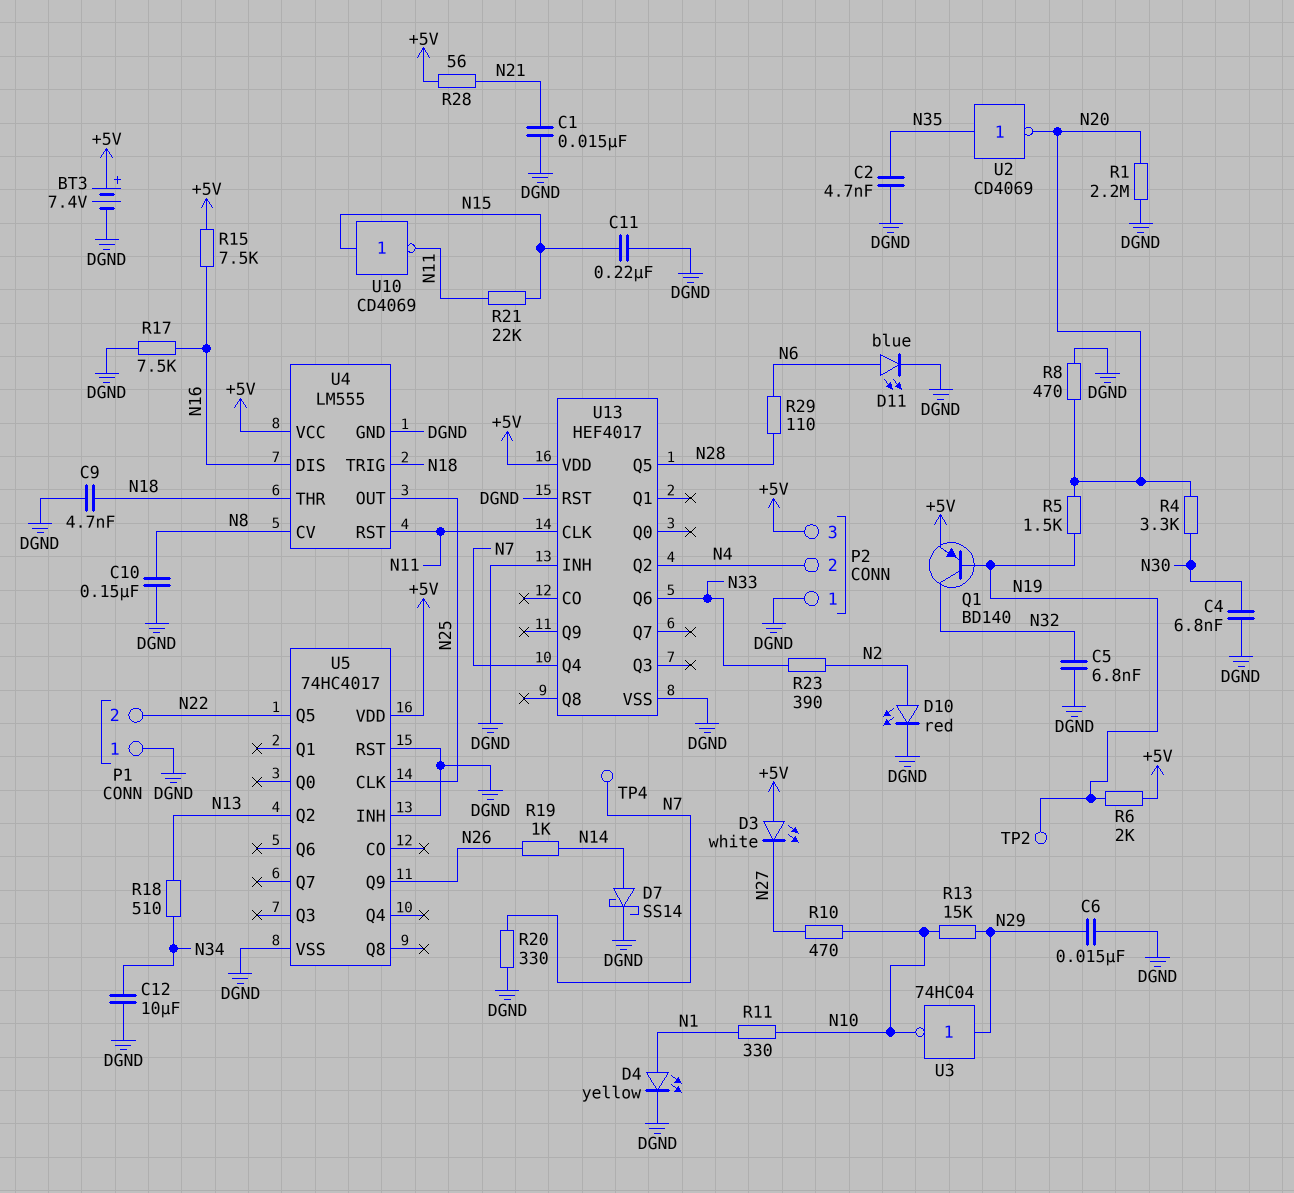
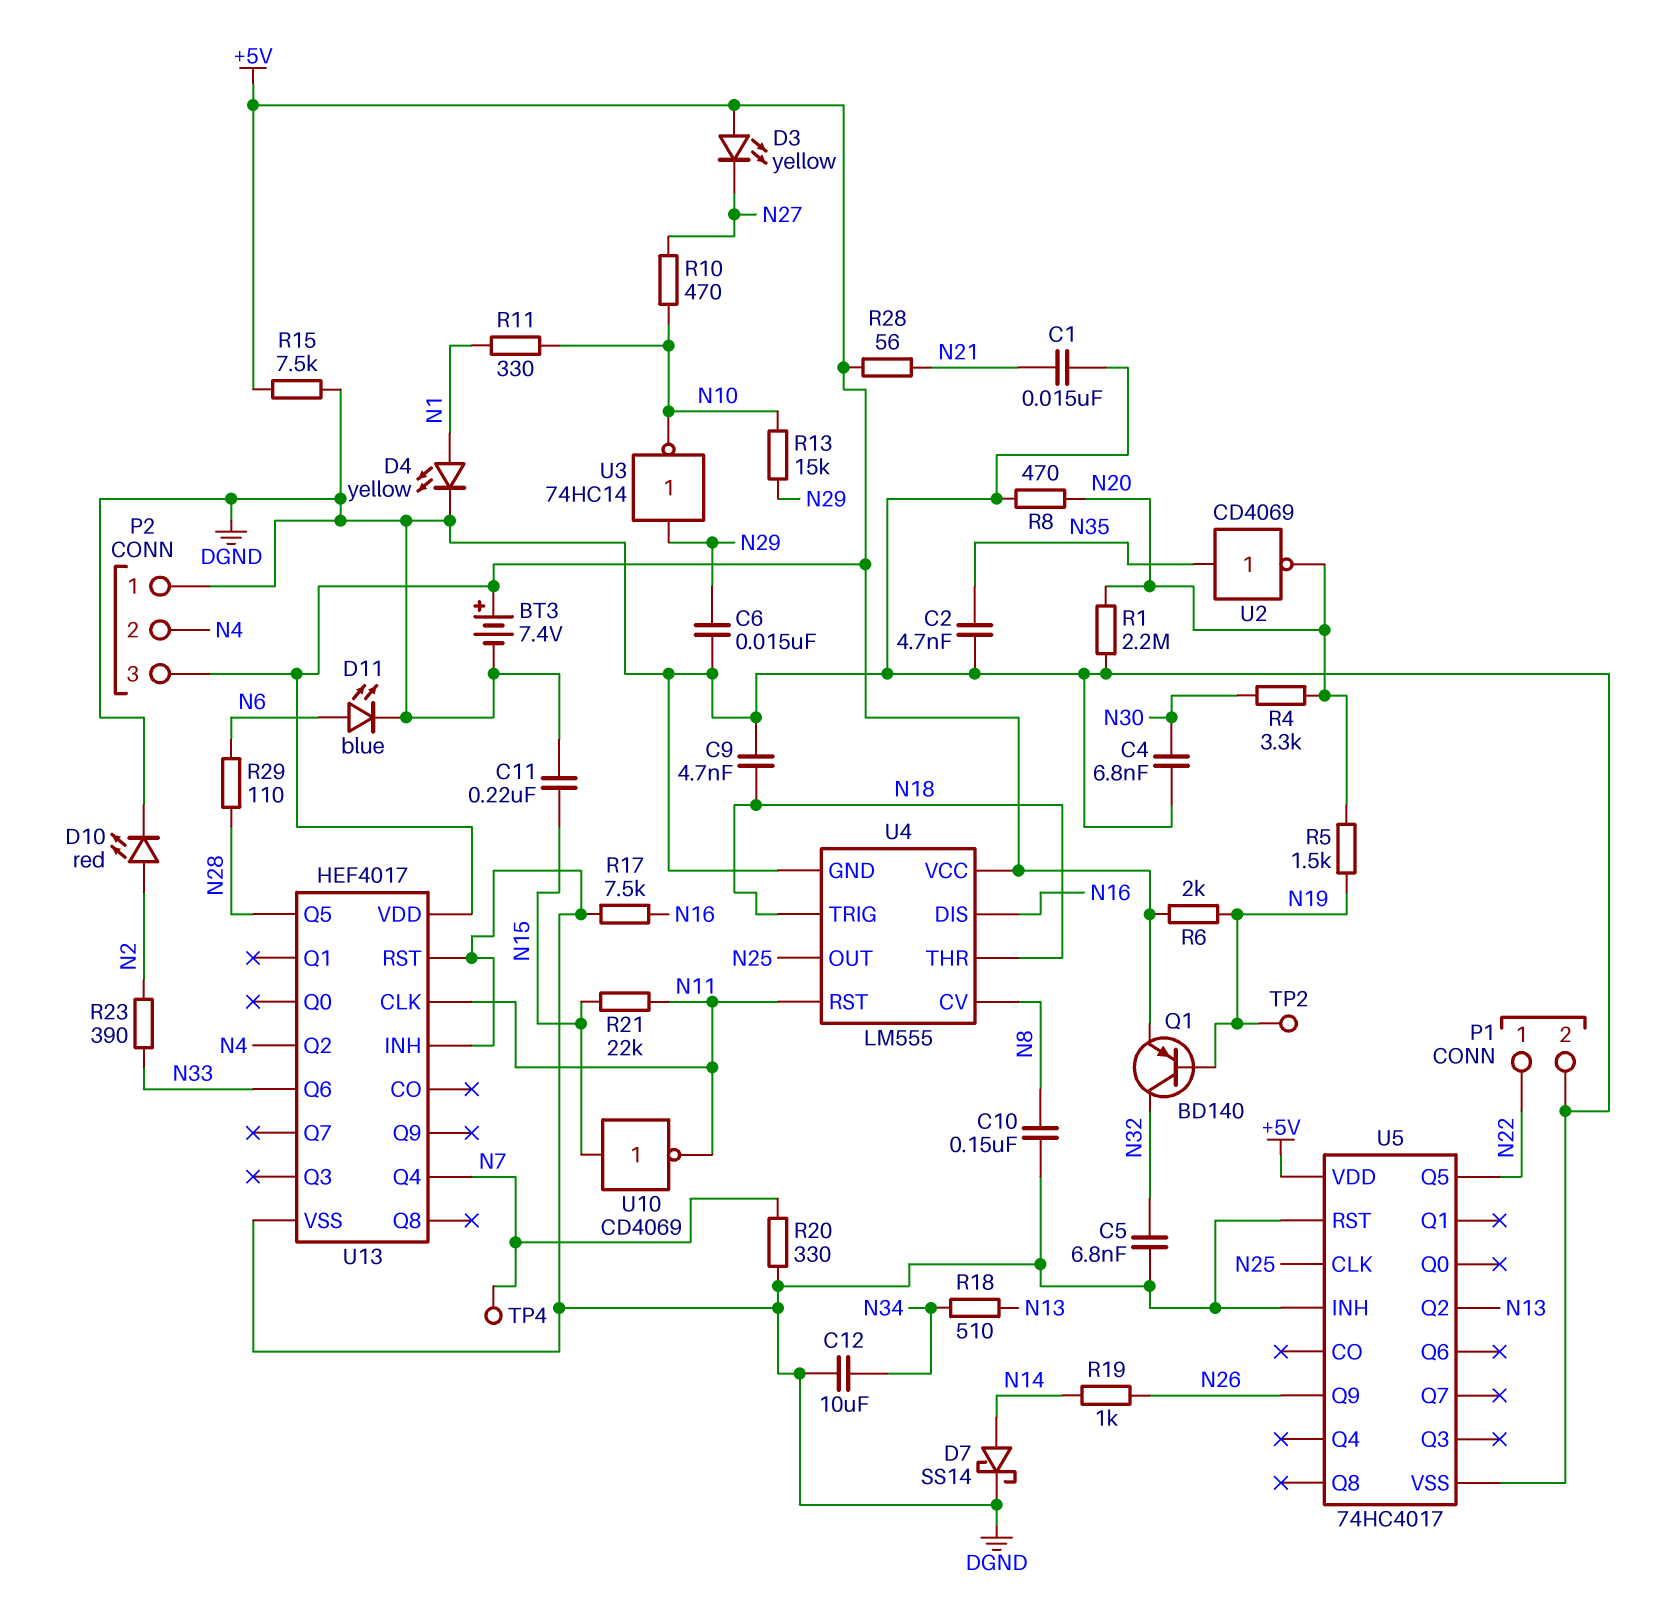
D3: LED white (A +5V, K N27) -> LED yellow (A +5V, K N27)
P1 pin 1: DGND -> N22
P1 pin 2: N22 -> DGND
R15: 7.5k (+5V, N16) -> 7.5k (+5V, DGND)
U3: NOT 74HC04 (in N29, out N10) -> NOT 74HC14 (in N29, out N10)

